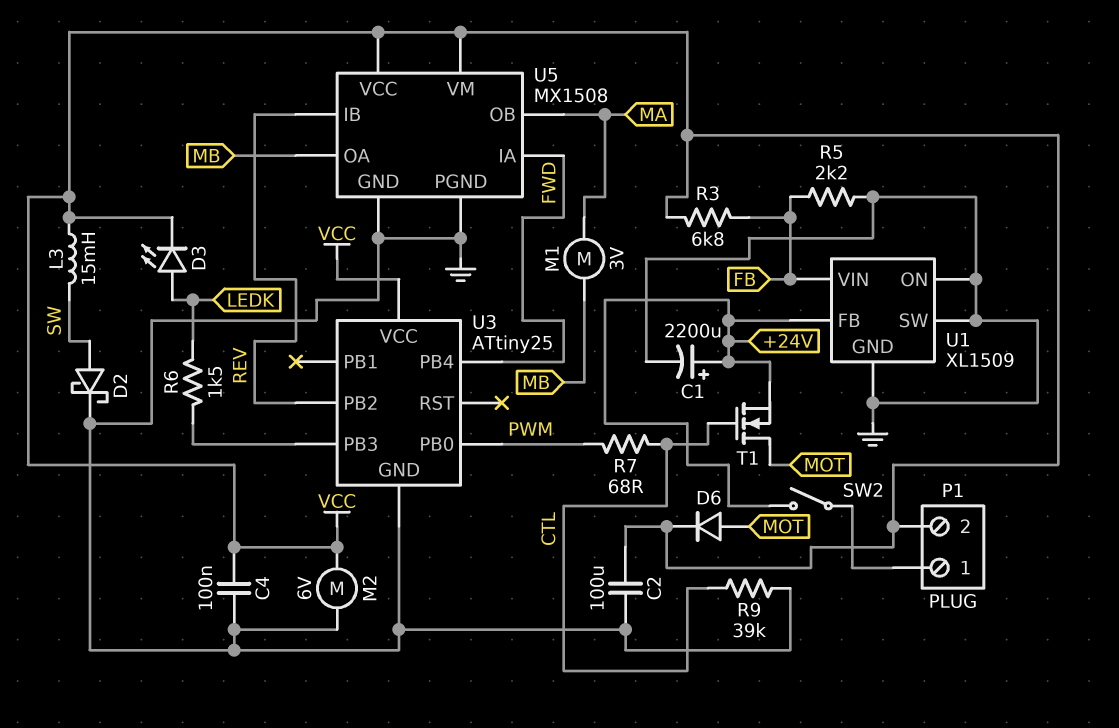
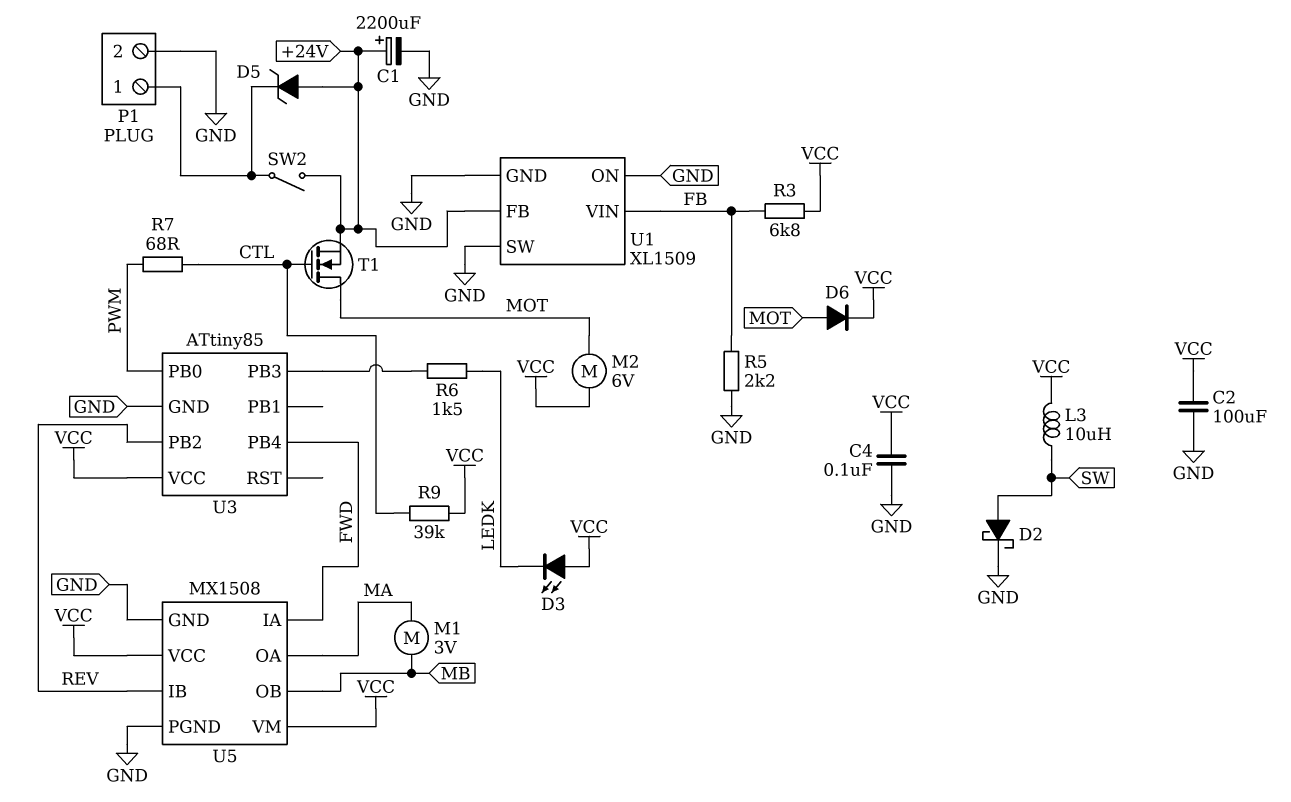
D3: LED (A LEDK, K VCC) -> LED (A VCC, K LEDK)
D5: none -> zener (A +24V, K P1/1)
L3: 15mH (SW, VCC) -> 10uH (SW, VCC)
M2: motor 6V (GND, VCC) -> motor 6V (MOT, VCC)
P1 pin 2: VCC -> GND
R9: 39k (CTL, GND) -> 39k (CTL, VCC)
U3: ATtiny25 -> ATtiny85
U5 pin OA: MB -> MA
U5 pin OB: MA -> MB

